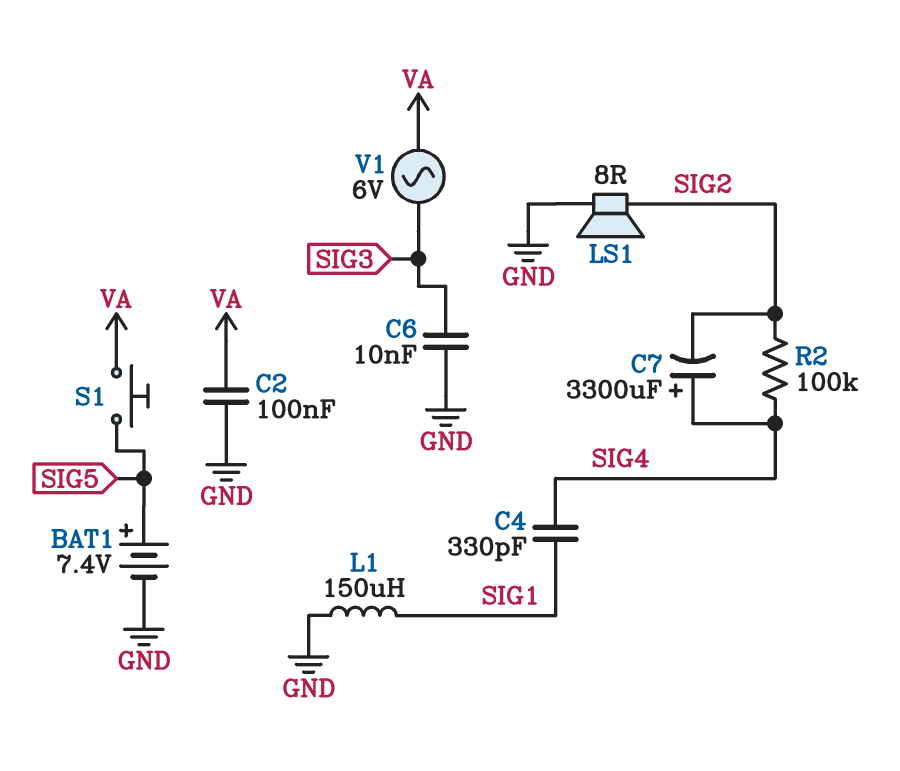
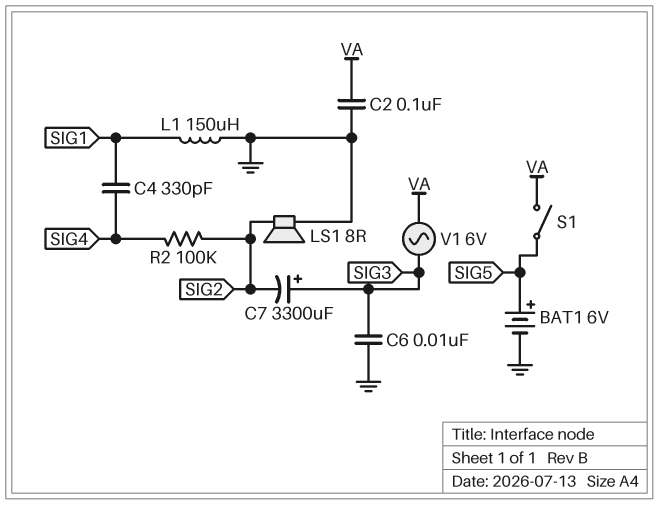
BAT1: 7.4V (plus SIG5, minus GND) -> 6V (plus SIG5, minus GND)
C7: 3300uF (plus SIG4, minus SIG2) -> 3300uF (plus SIG3, minus SIG2)
S1: button (SIG5, VA) -> switch (SIG5, VA)

